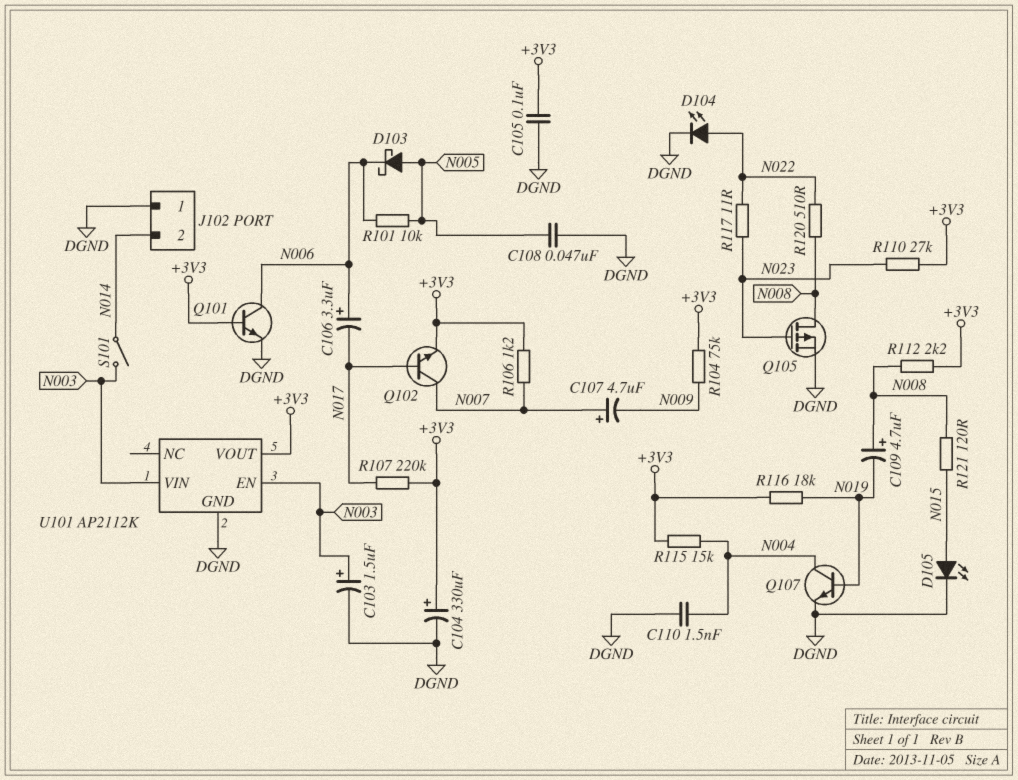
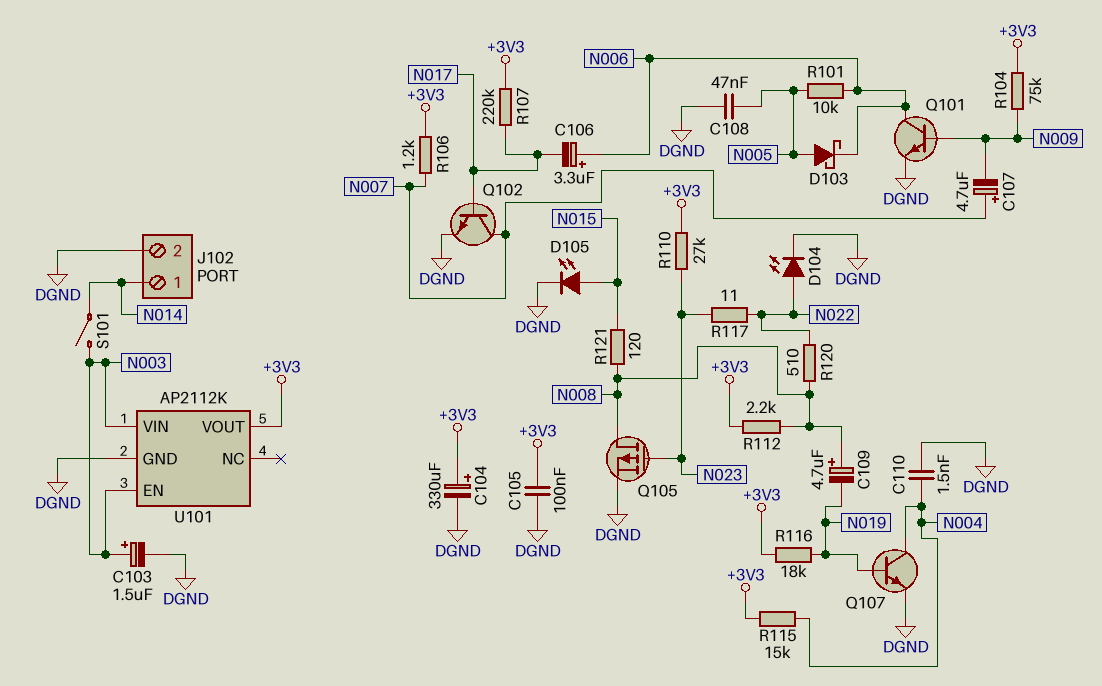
J102 pin 1: DGND -> N014
J102 pin 2: N014 -> DGND
Q101: NPN (B +3V3, C N006, E DGND) -> NPN (B N009, C N006, E DGND)
Q102: NPN (B N017, C N007, E +3V3) -> NPN (B N017, C N007, E DGND)

